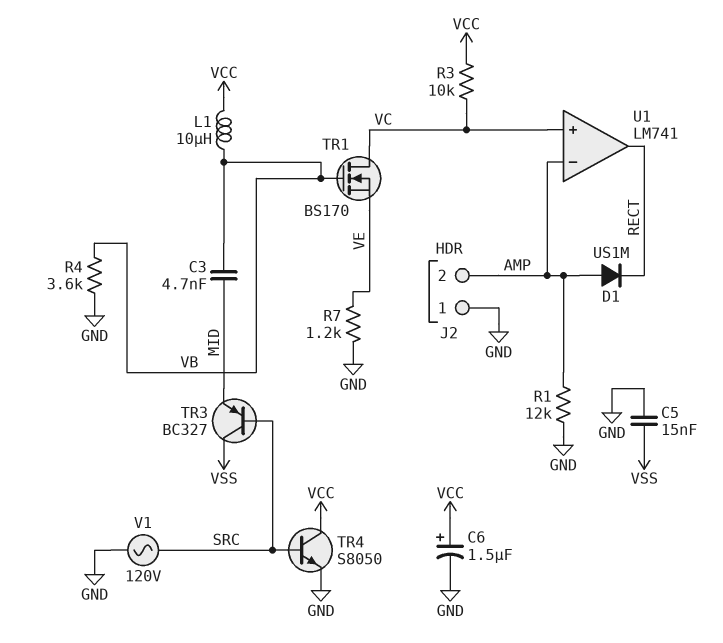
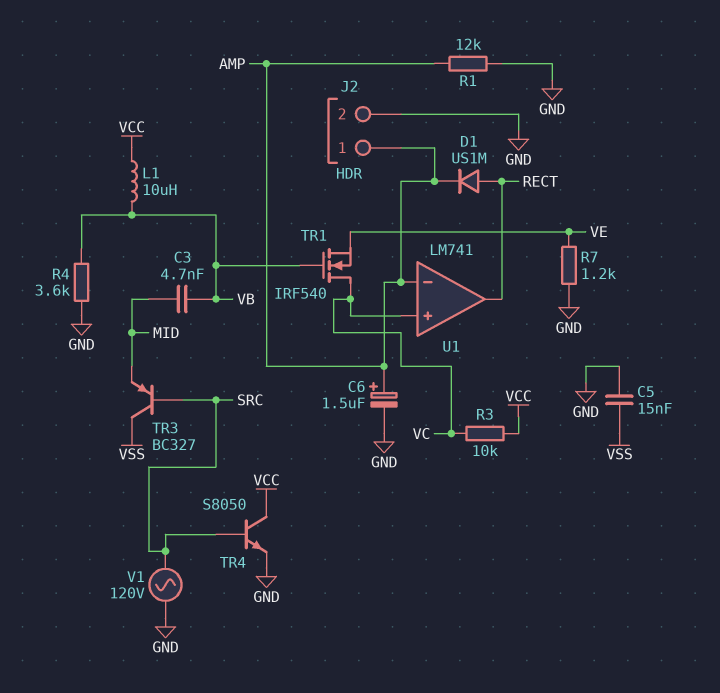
C6: 1.5uF (plus VCC, minus GND) -> 1.5uF (plus AMP, minus GND)
D1: diode US1M (A AMP, K RECT) -> diode US1M (A RECT, K AMP)
J2 pin 1: GND -> AMP
J2 pin 2: AMP -> GND
TR1: NMOS BS170 (G VB, D VC, S VE) -> NMOS IRF540 (G VB, D VC, S VE)

